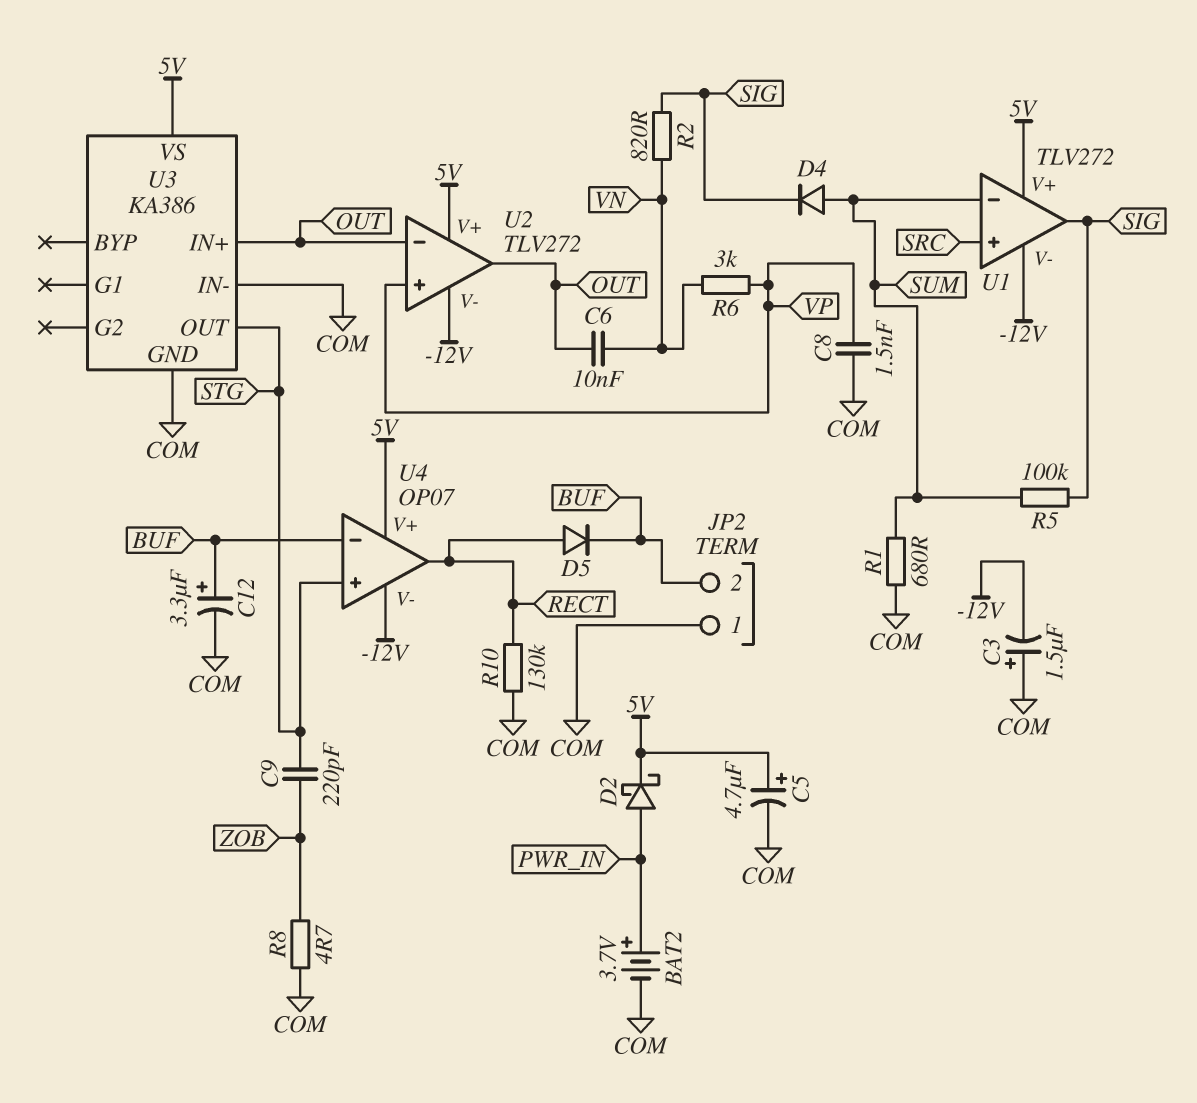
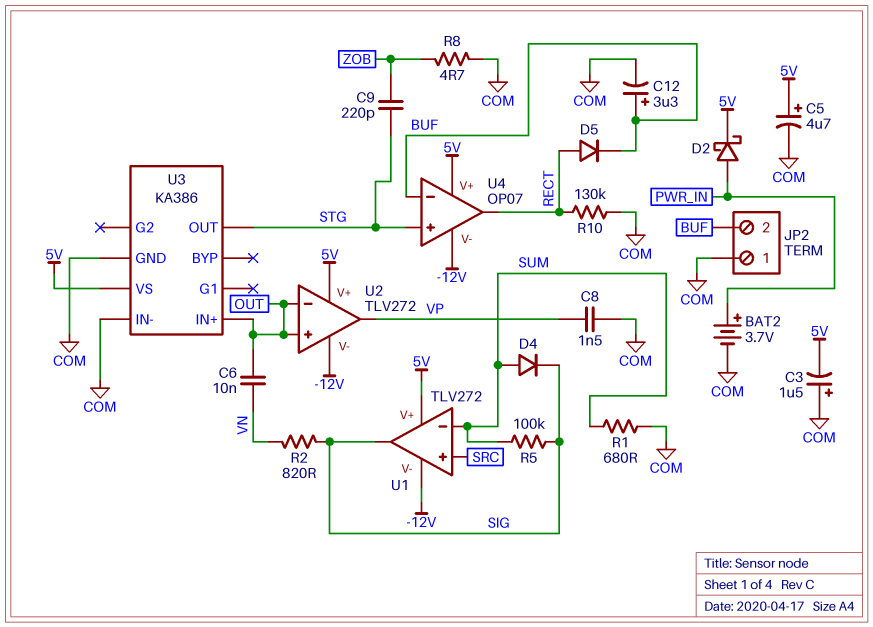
C3: 1.5uF (plus COM, minus -12V) -> 1.5uF (plus COM, minus 5V)
R6: 3k (VN, VP) -> none
U2 pin in+: VP -> OUT
U2 pin out: OUT -> VP

